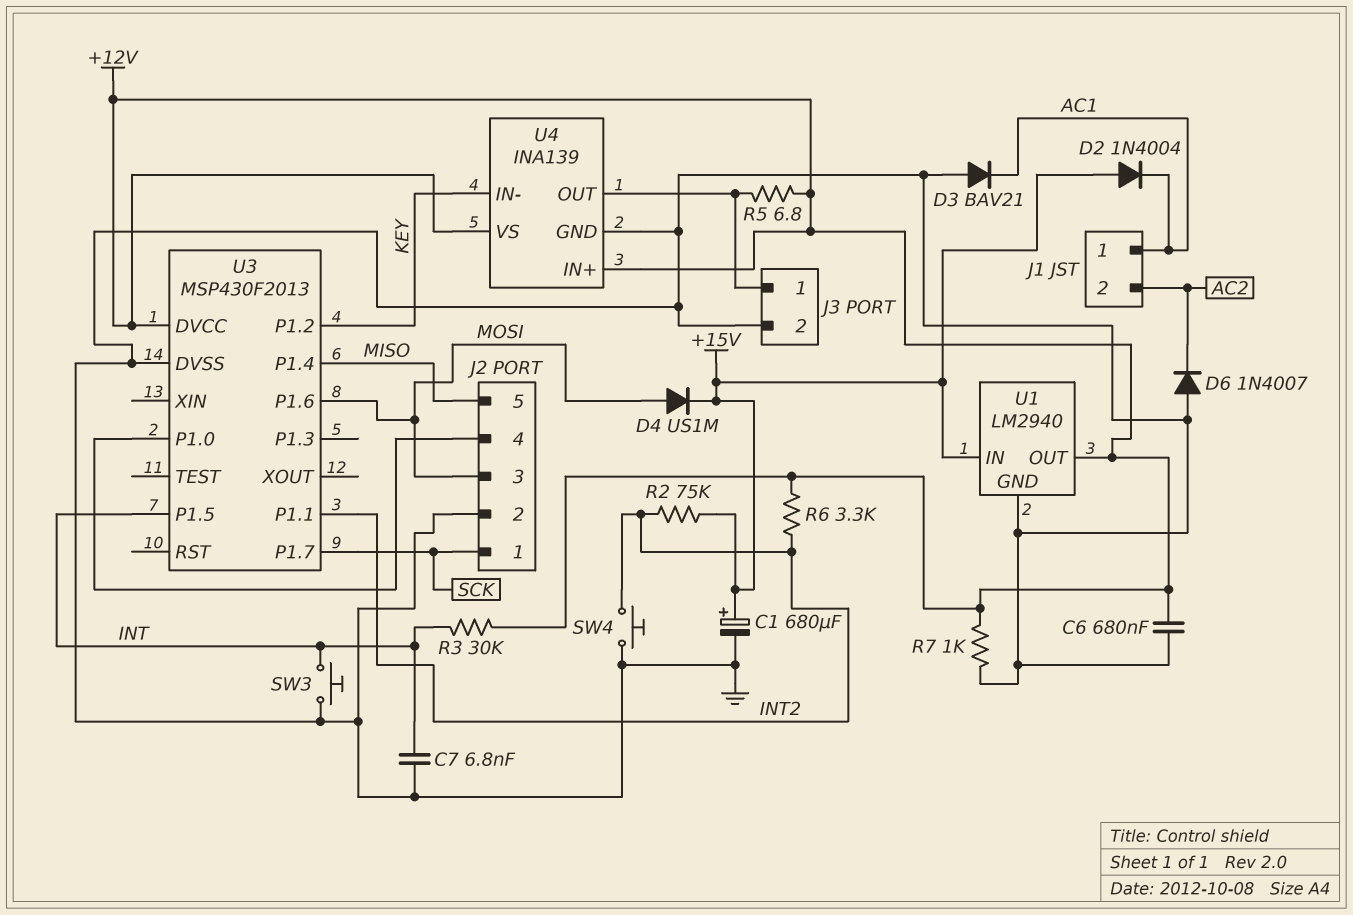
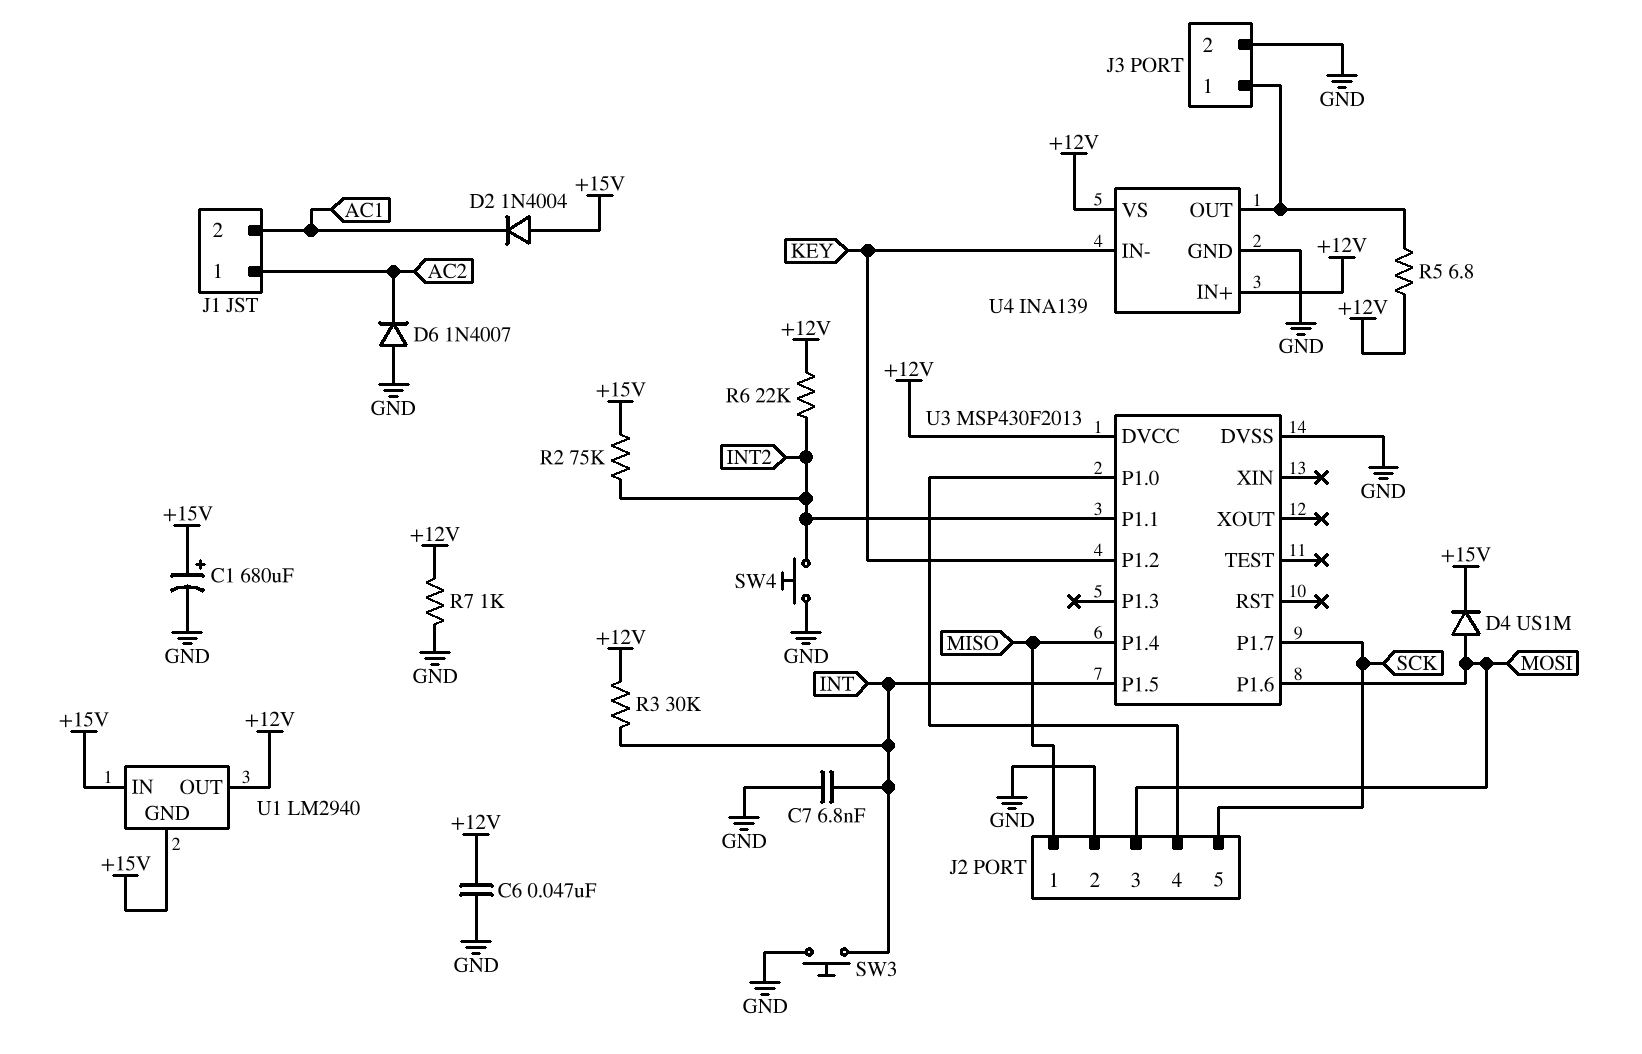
C6: 680nF (+12V, GND) -> 47nF (+12V, GND)
D3: diode BAV21 (A GND, K AC1) -> none
J1 pin 1: AC1 -> AC2
J1 pin 2: AC2 -> AC1
J2 pin 1: SCK -> MISO
J2 pin 5: MISO -> SCK
R6: 3.3k (+12V, INT2) -> 22k (+12V, INT2)
U1 pin GND: GND -> +15V

